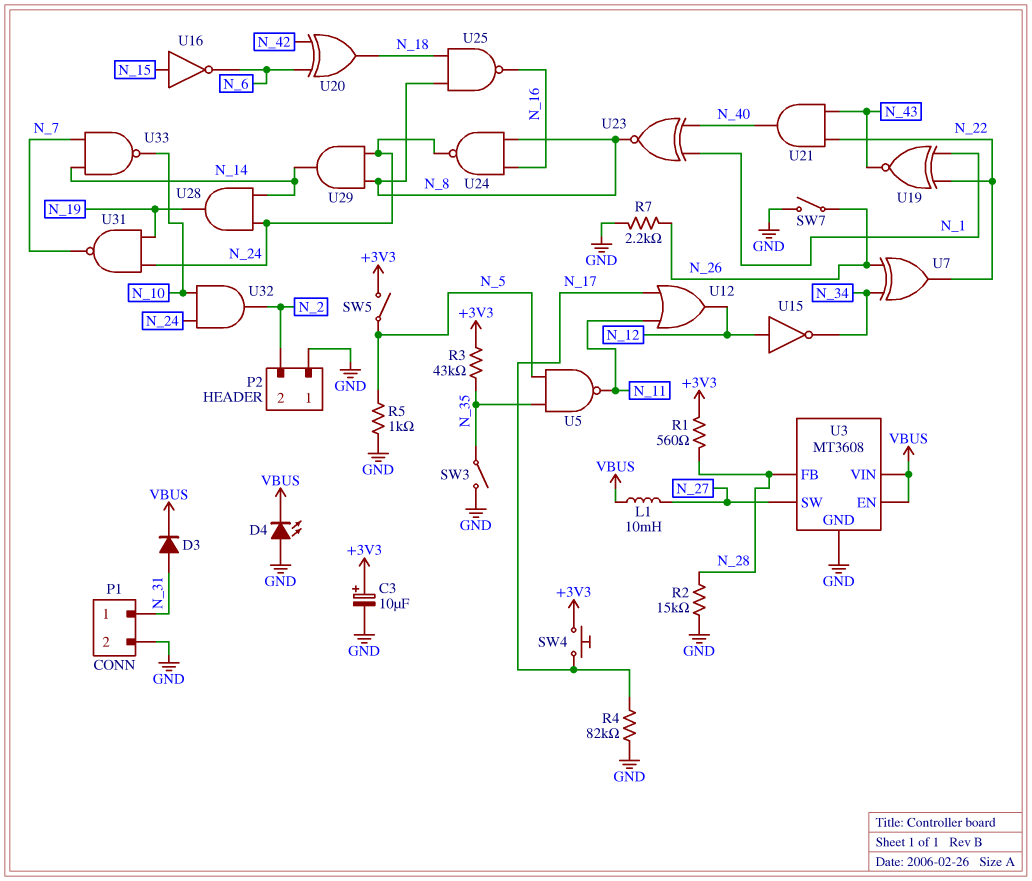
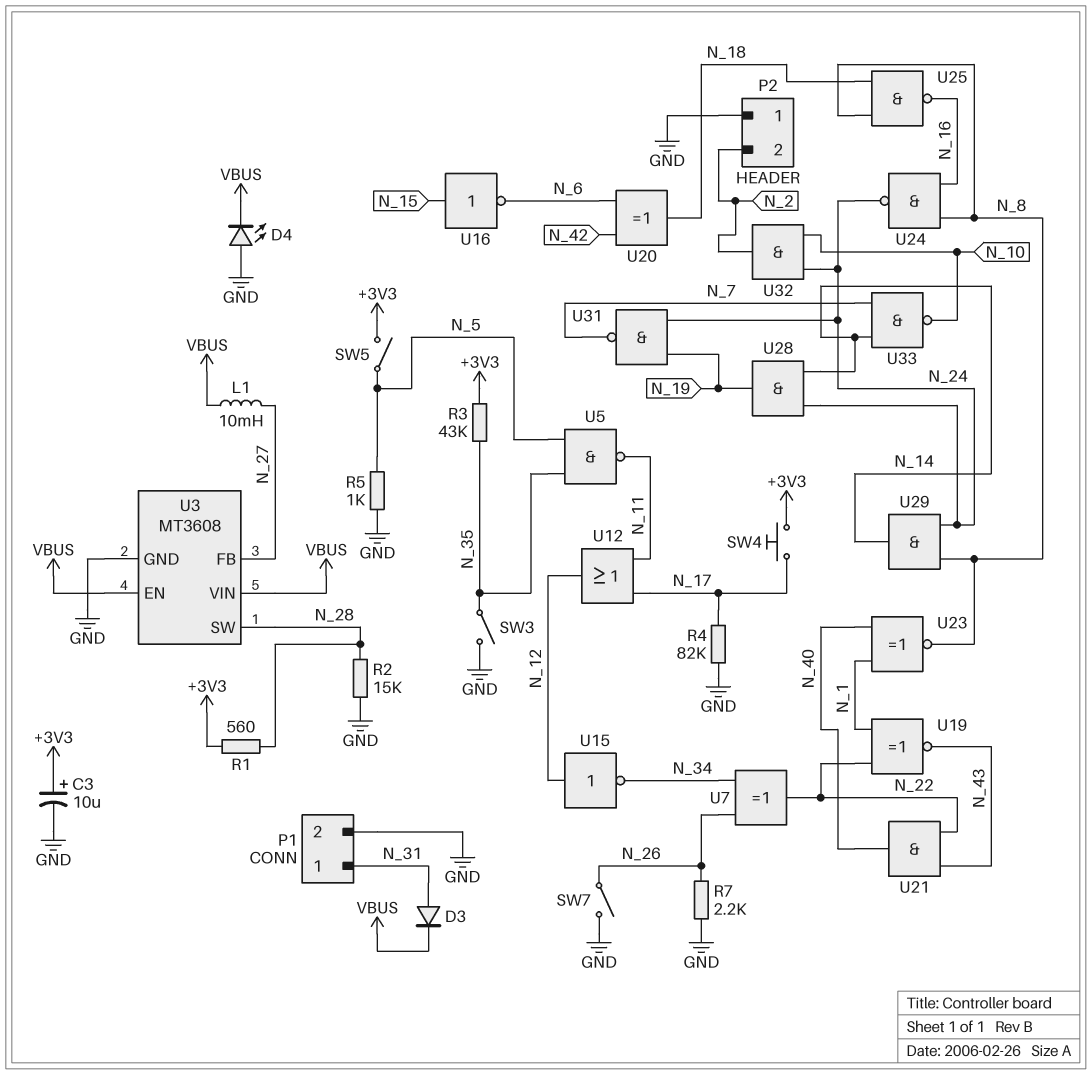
U3 pin FB: N_28 -> N_27
U3 pin SW: N_27 -> N_28

